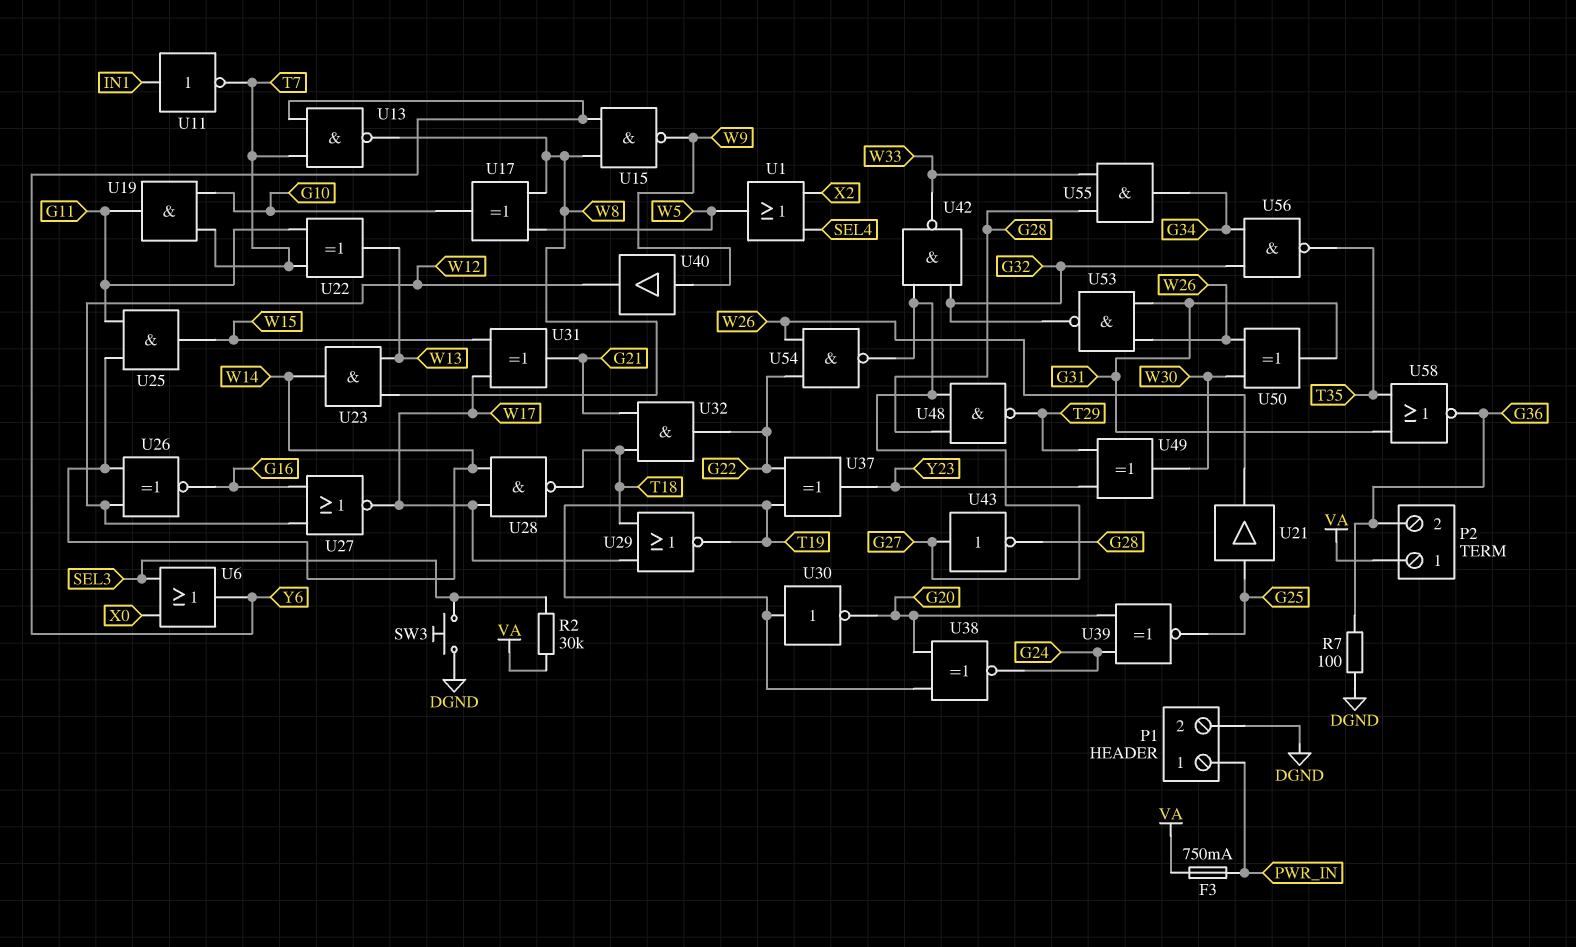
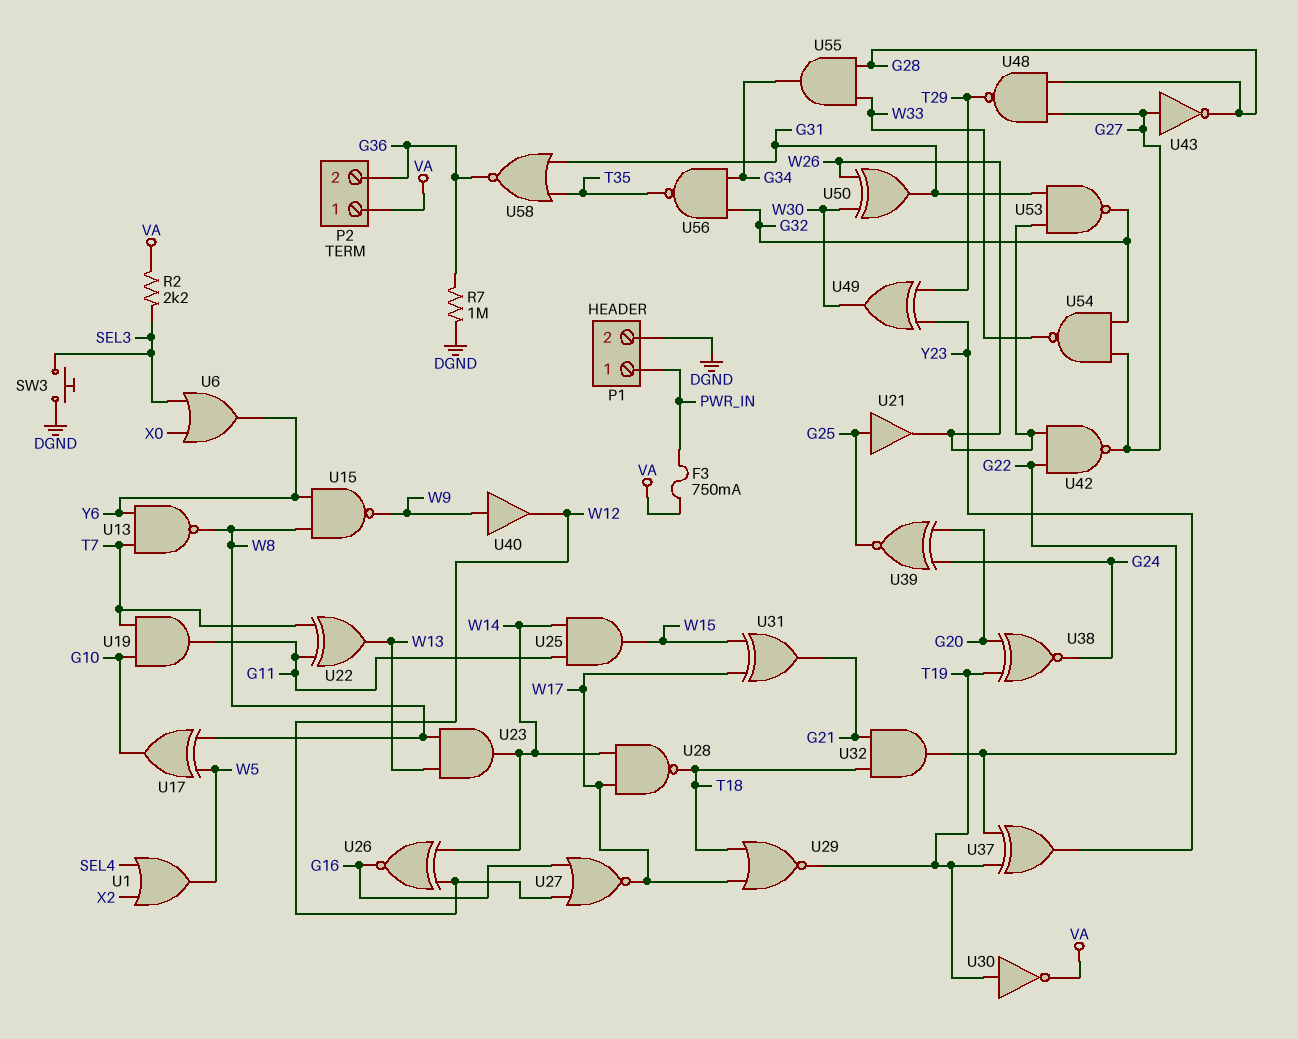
R2: 30k (SEL3, VA) -> 2.2k (SEL3, VA)
R7: 100 (DGND, G36) -> 1M (DGND, G36)
U11: NOT (in IN1, out T7) -> none
U30: NOT (in T19, out G20) -> NOT (in T19, out VA)
U42: NAND (in G27, in G32, out W33) -> NAND (in G22, in W26, out G27)
U54: NAND (in G22, in W26, out G27) -> NAND (in G27, in G32, out W33)

